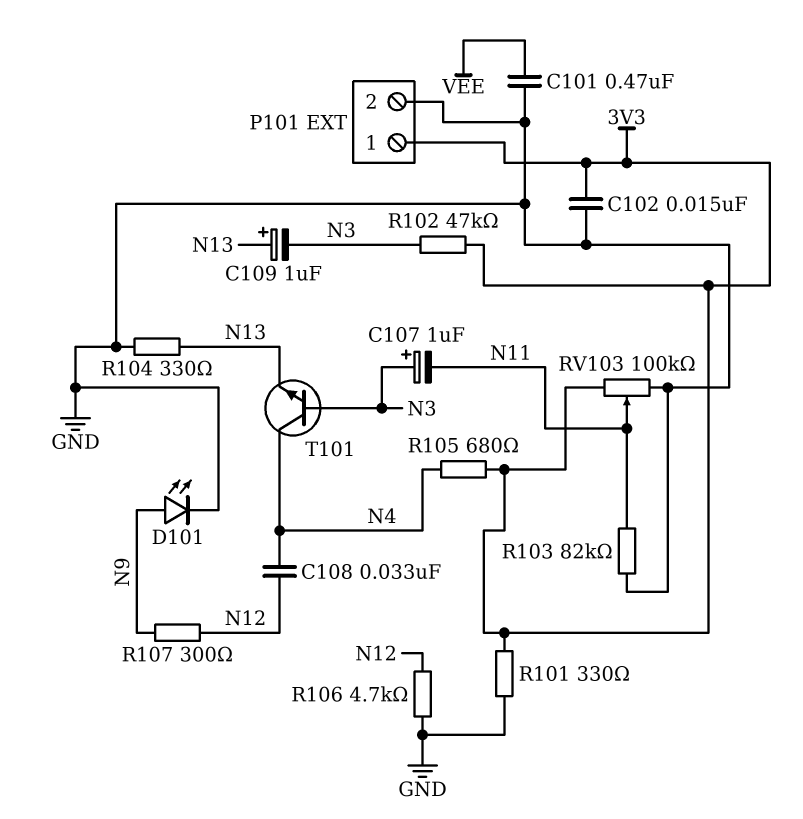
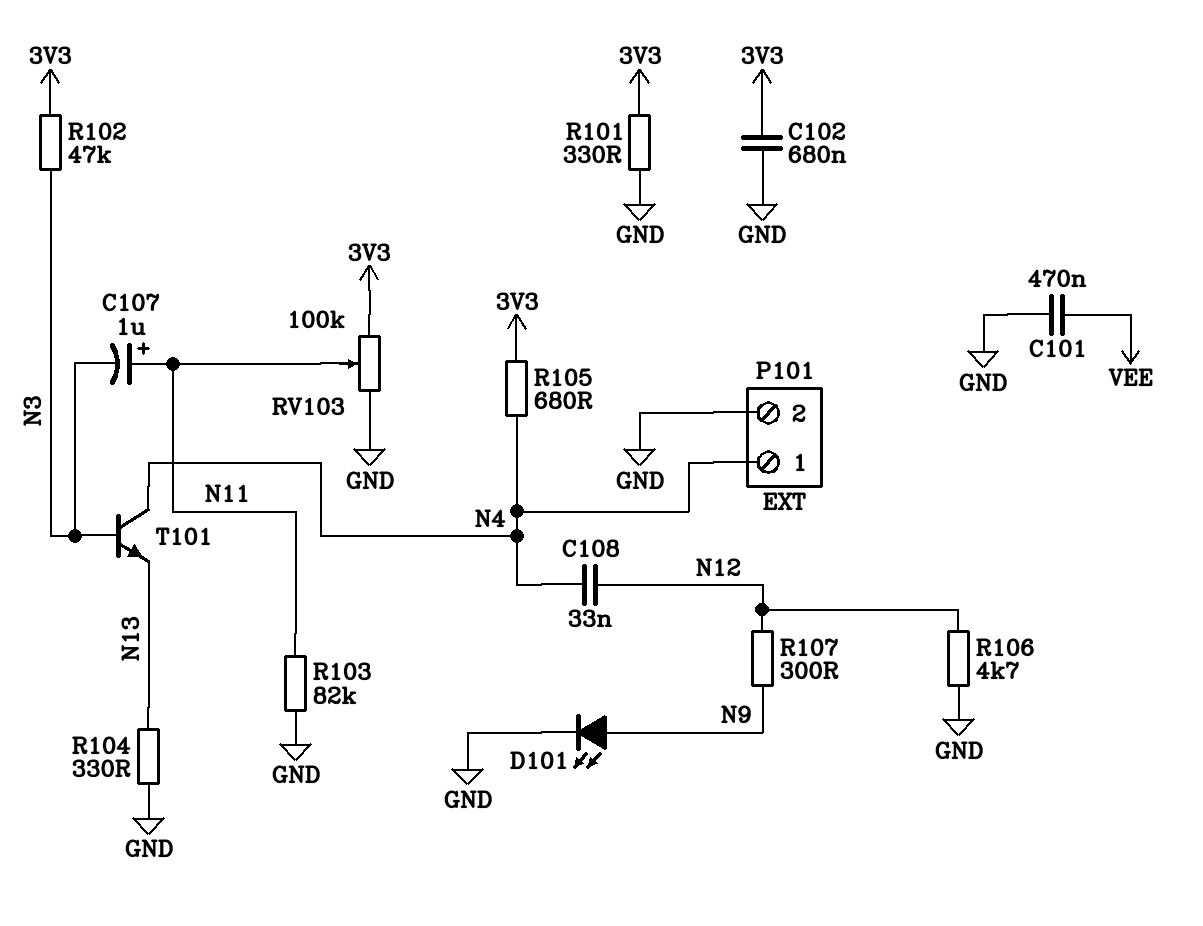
C102: 15nF (3V3, GND) -> 680nF (3V3, GND)
C107: 1uF (plus N3, minus N11) -> 1uF (plus N11, minus N3)
C109: 1uF (plus N13, minus N3) -> none
P101 pin 1: 3V3 -> N4

